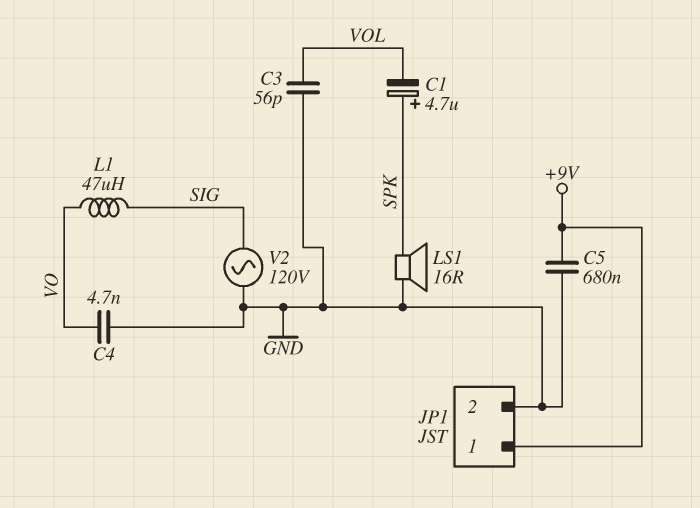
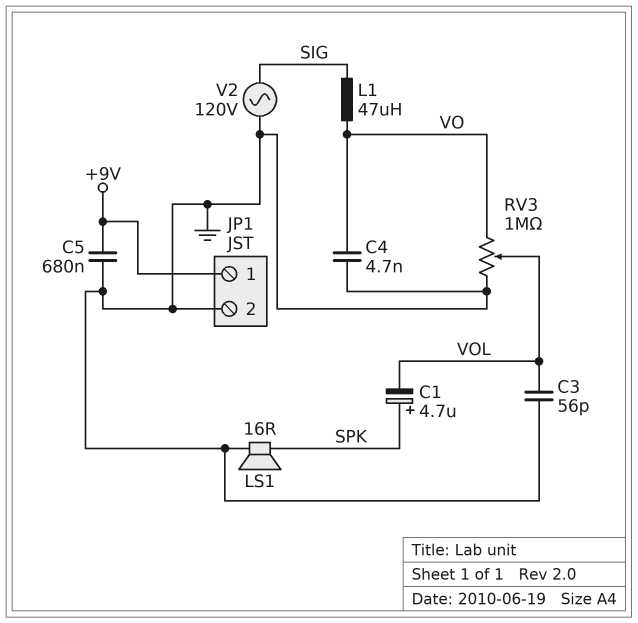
RV3: none -> 1M (GND, VO, wiper VOL)

